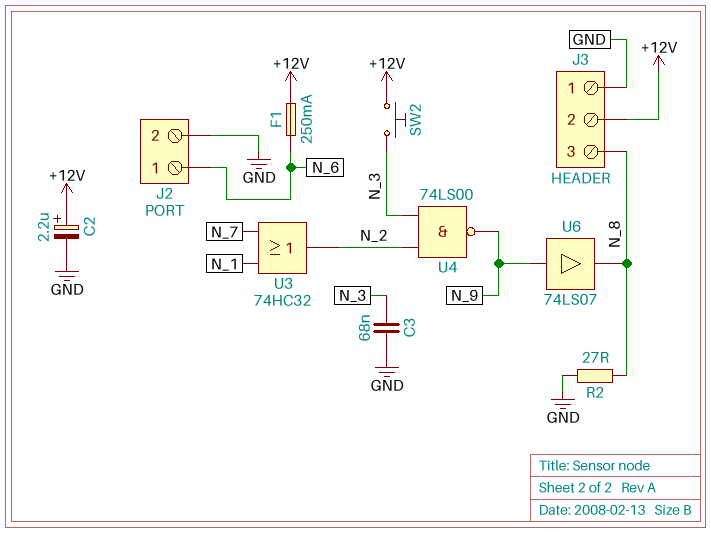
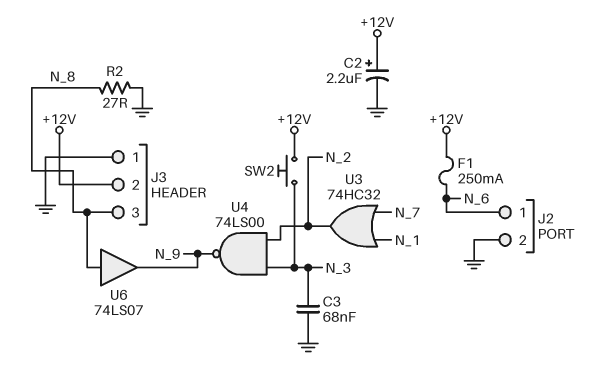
U6: buffer 74LS07 (in N_9, out N_8) -> buffer 74LS07 (in N_8, out N_9)

